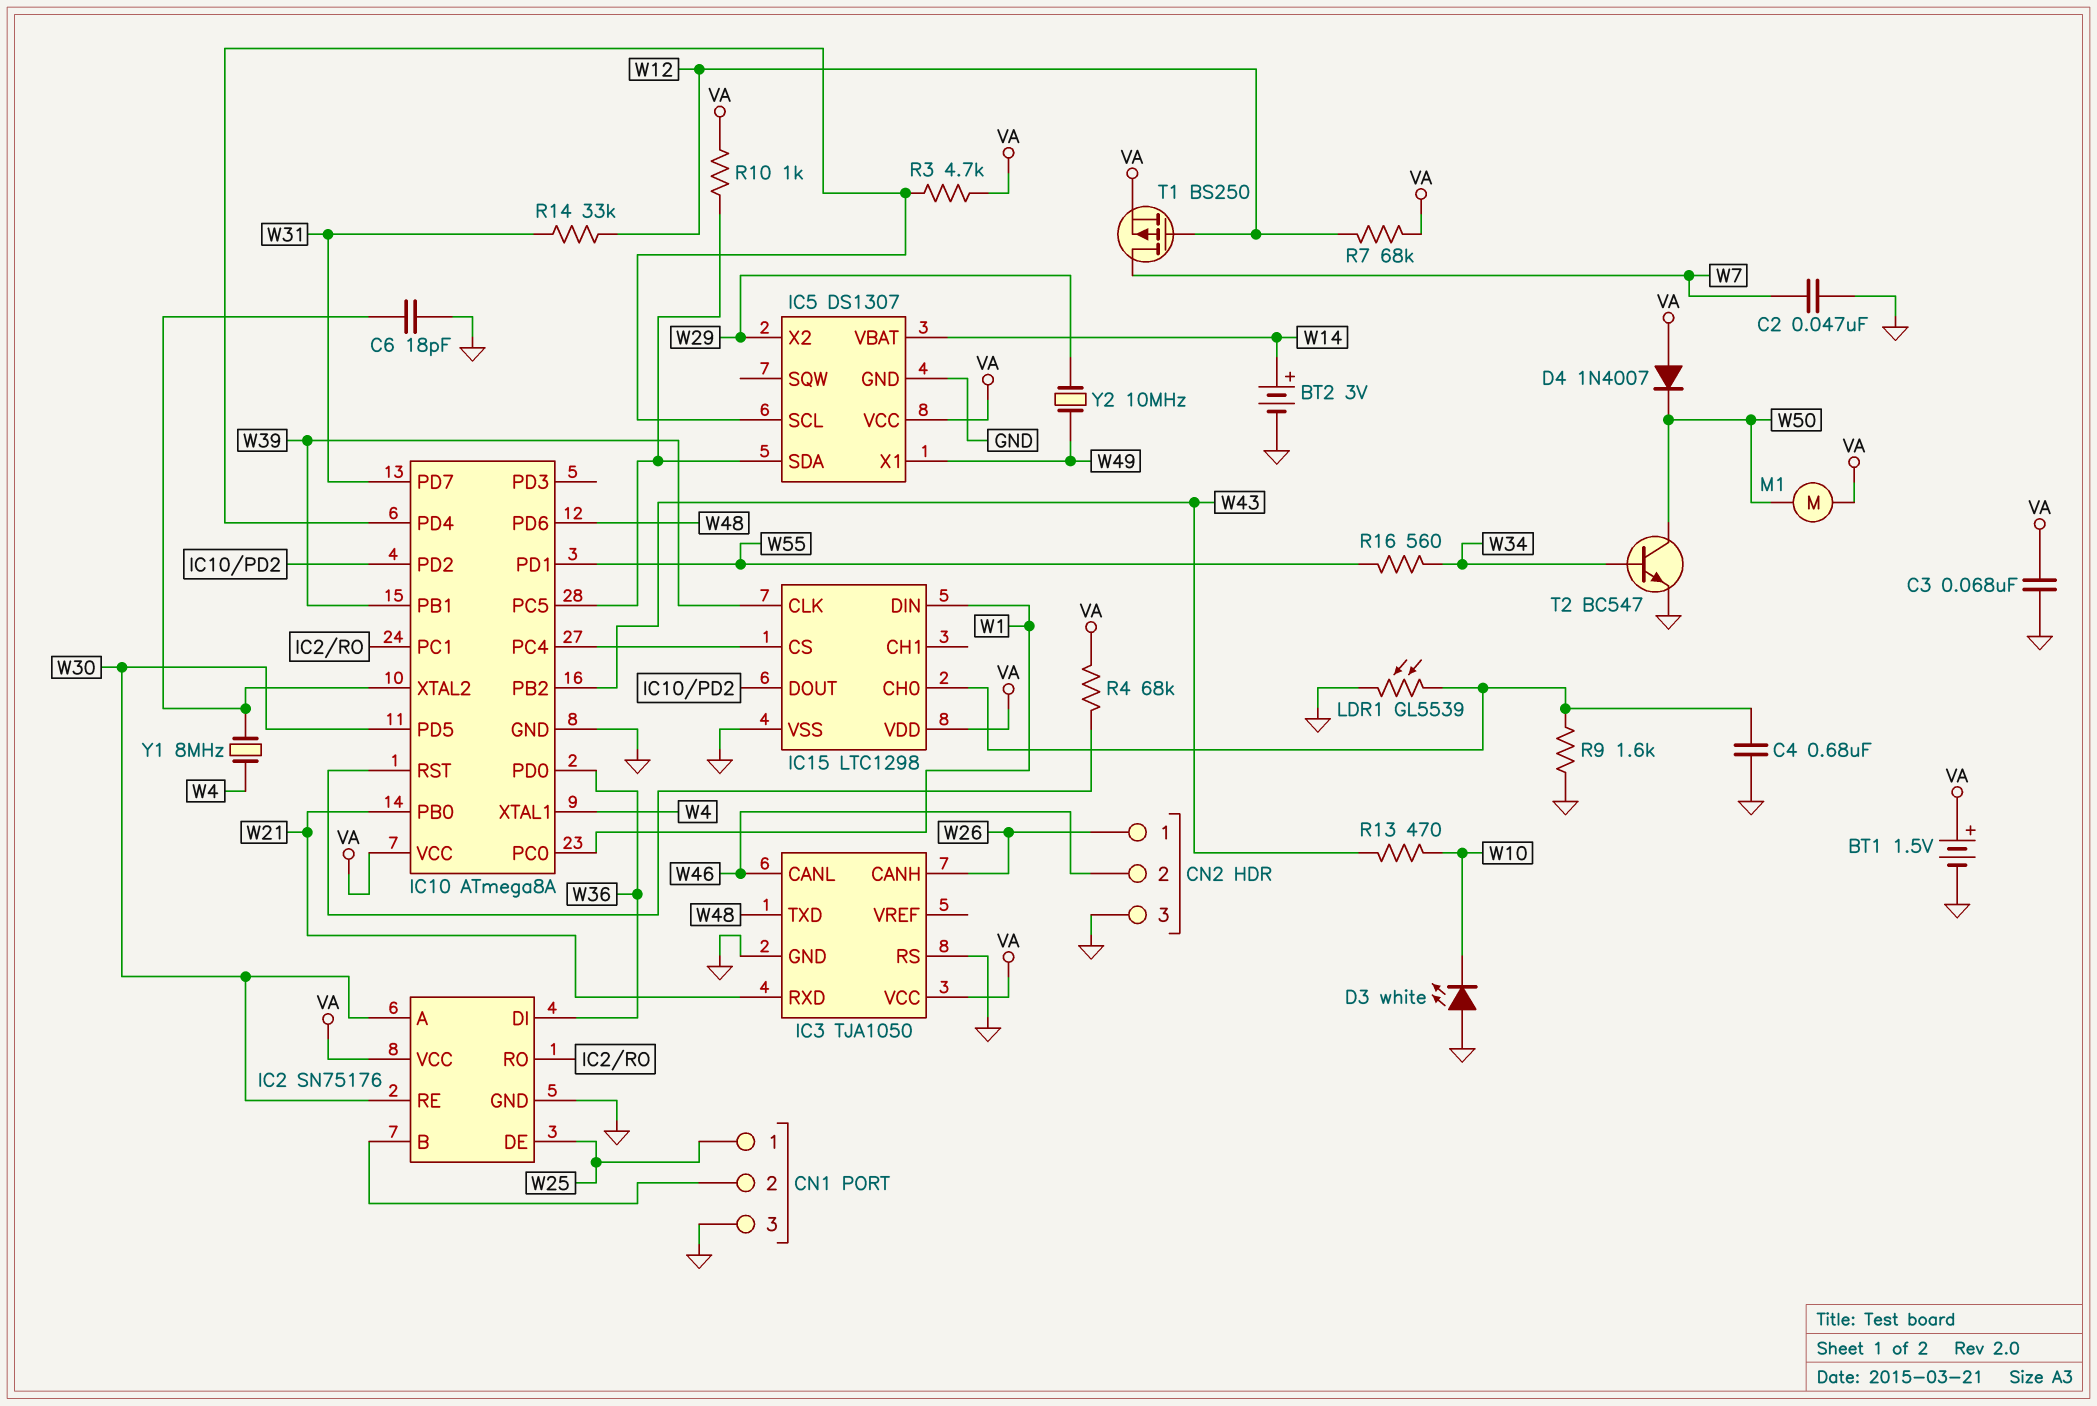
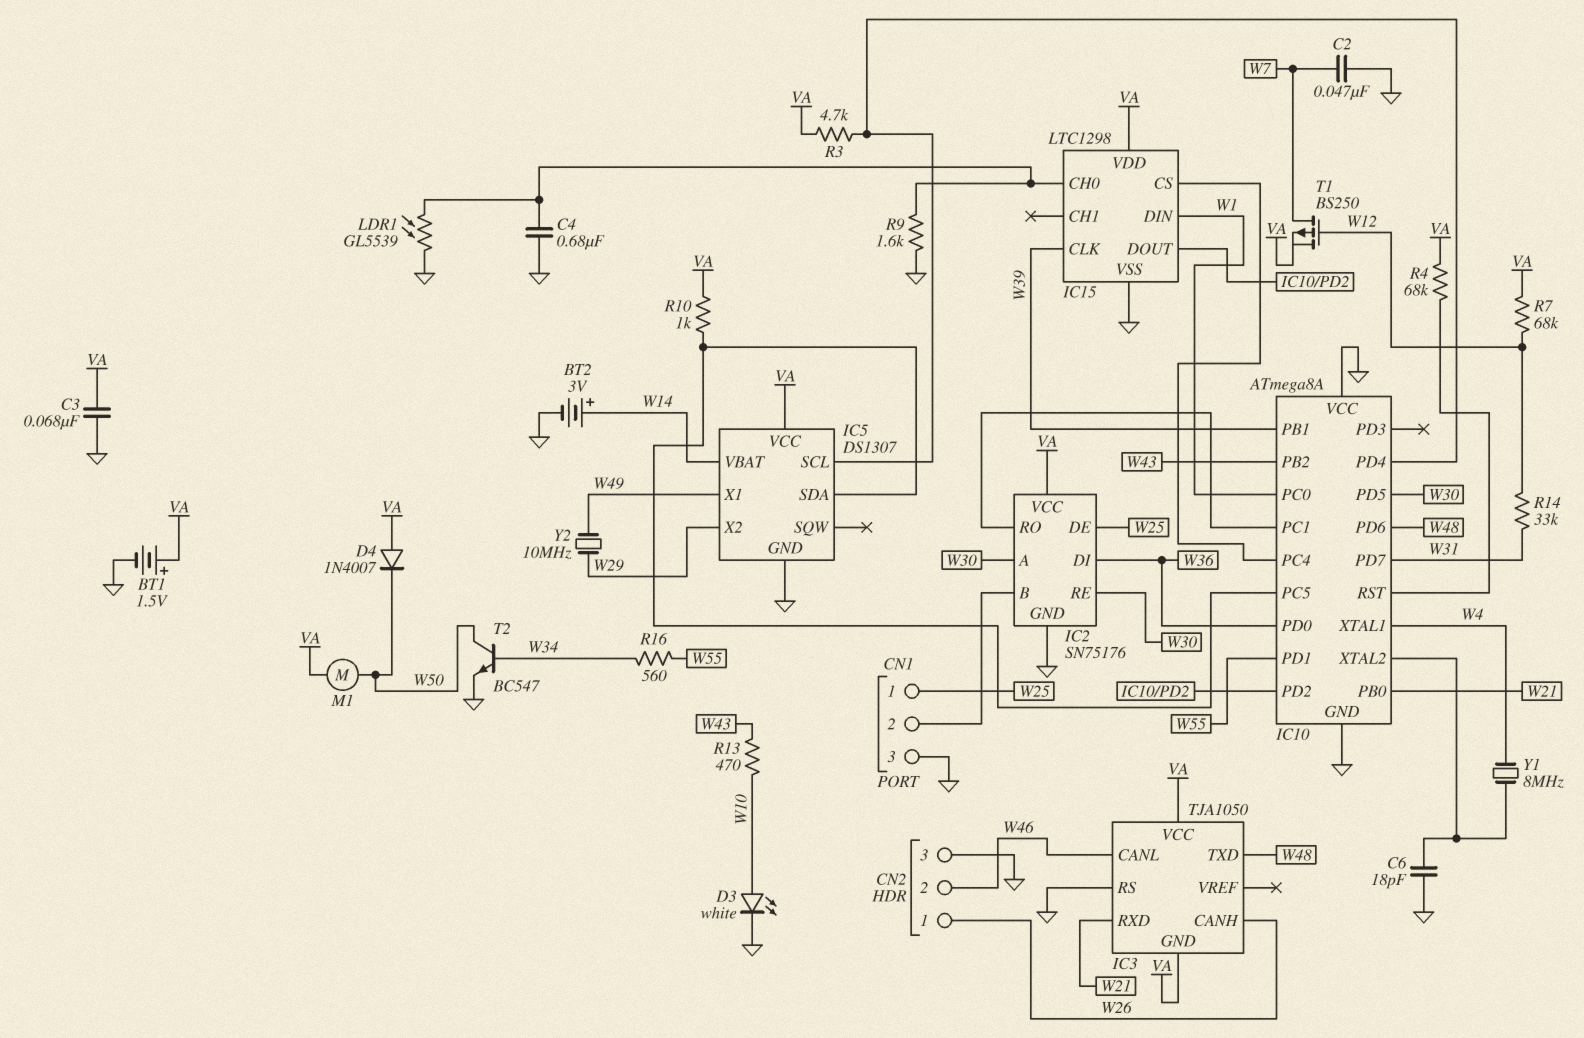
D3: LED white (A GND, K W10) -> LED white (A W10, K GND)
IC3 pin GND: GND -> VA
IC10 pin VCC: VA -> GND

